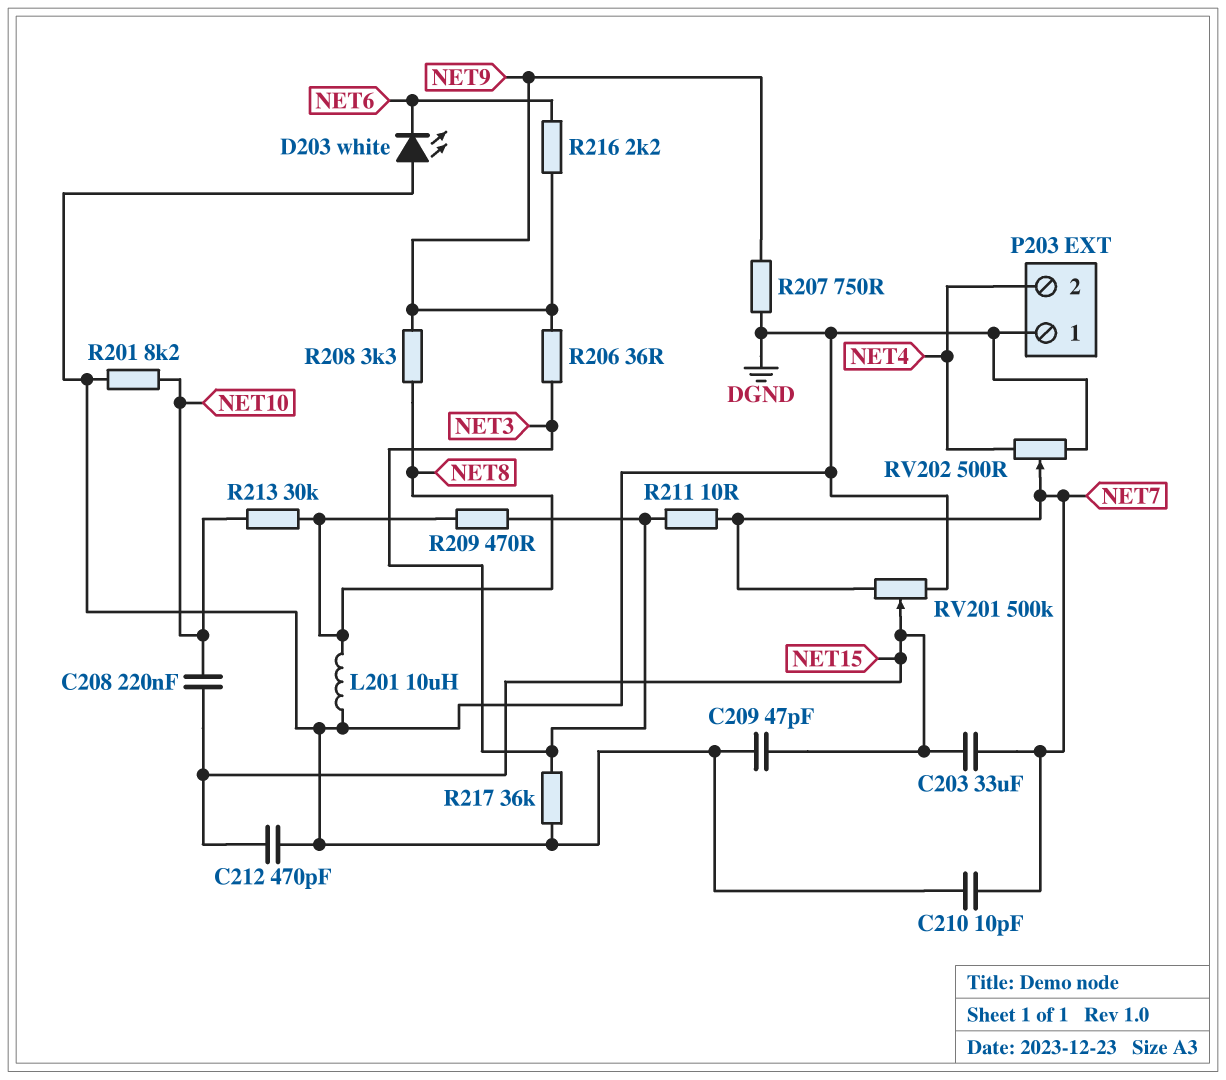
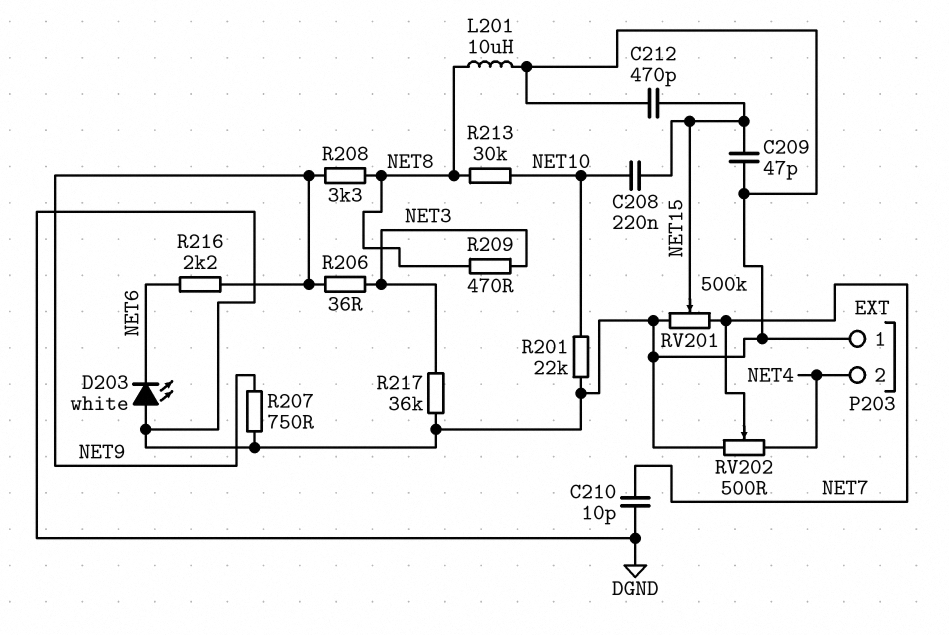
C203: 33uF (NET7, NET15) -> none
R201: 8.2k (DGND, NET10) -> 22k (DGND, NET10)
R211: 10 (NET3, NET7) -> none

